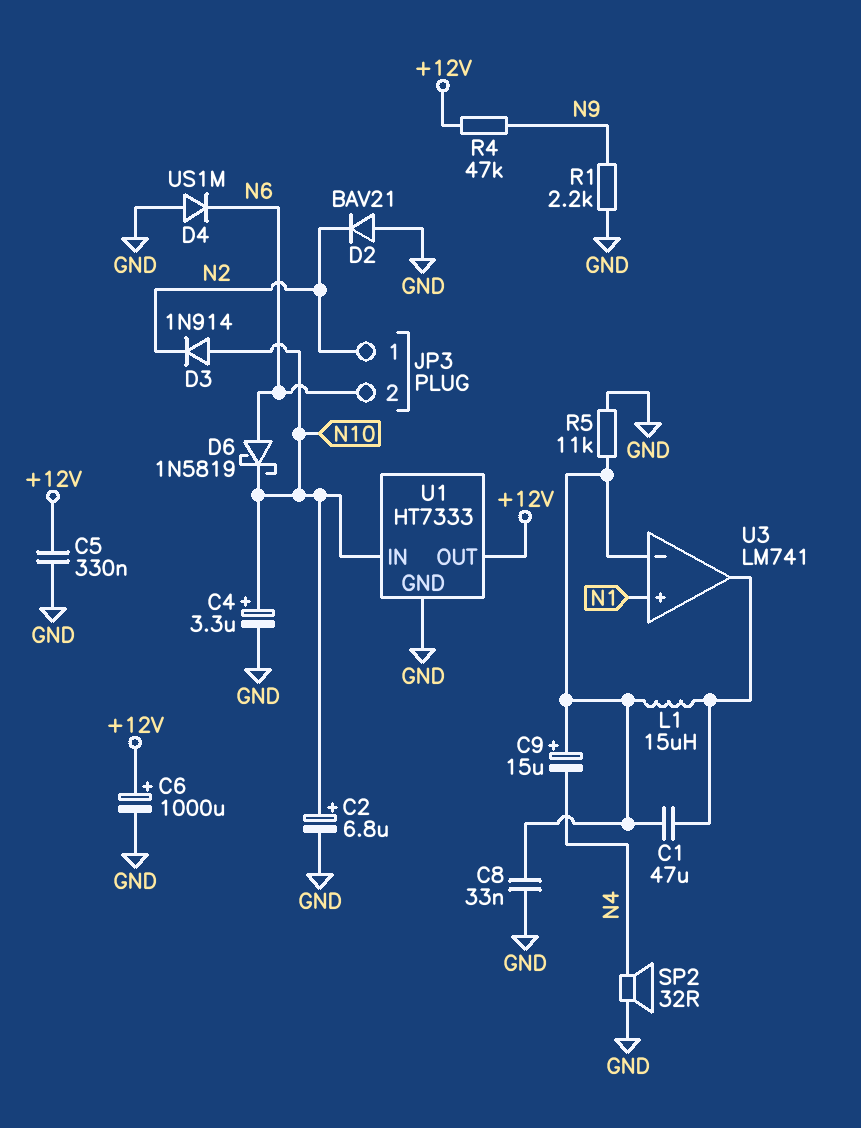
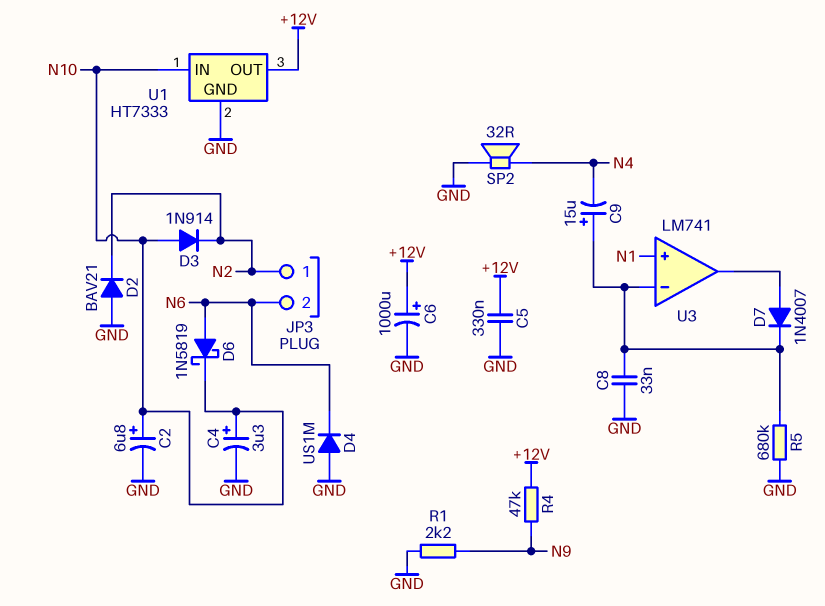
C1: 47uF (U3/in-, U3/out) -> none
D7: none -> diode 1N4007 (A U3/out, K U3/in-)
L1: 15uH (U3/in-, U3/out) -> none
R5: 11k (GND, U3/in-) -> 680k (GND, U3/in-)

